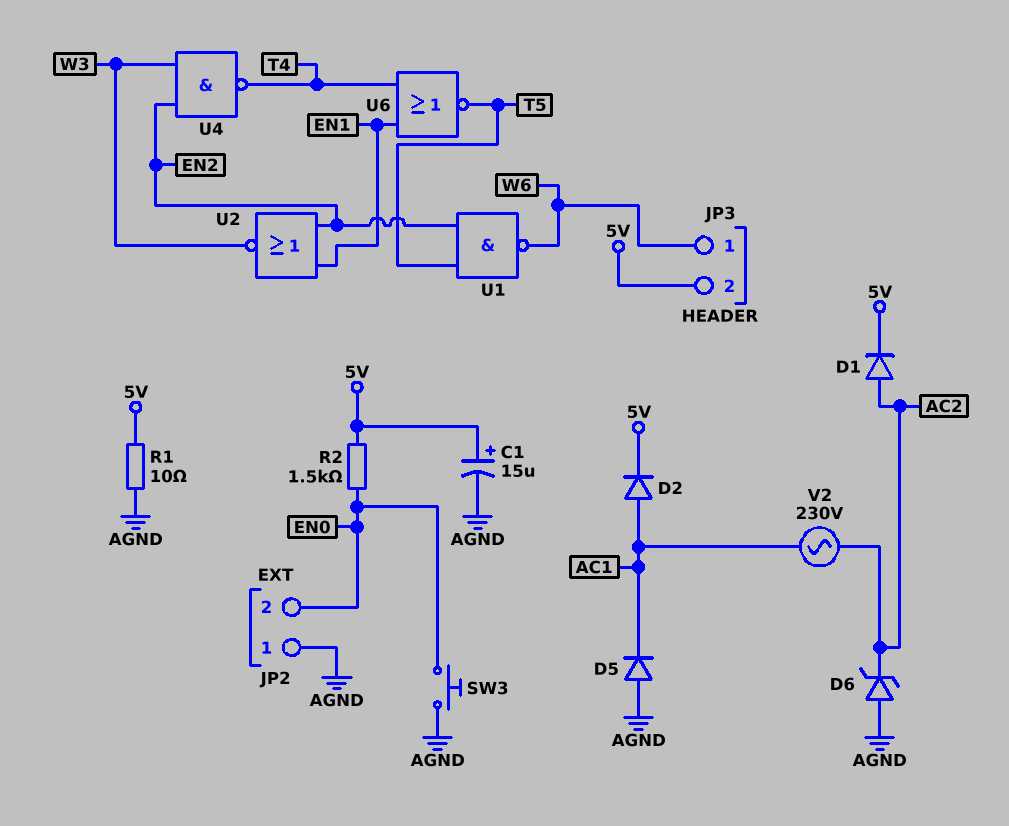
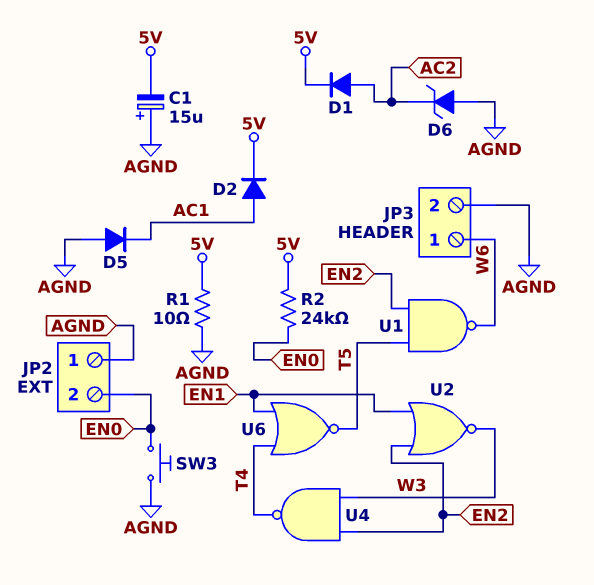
C1: 15uF (plus 5V, minus AGND) -> 15uF (plus AGND, minus 5V)
JP3 pin 2: 5V -> AGND
R2: 1.5k (5V, EN0) -> 24k (5V, EN0)
V2: AC 230V (AC1, AC2) -> none

